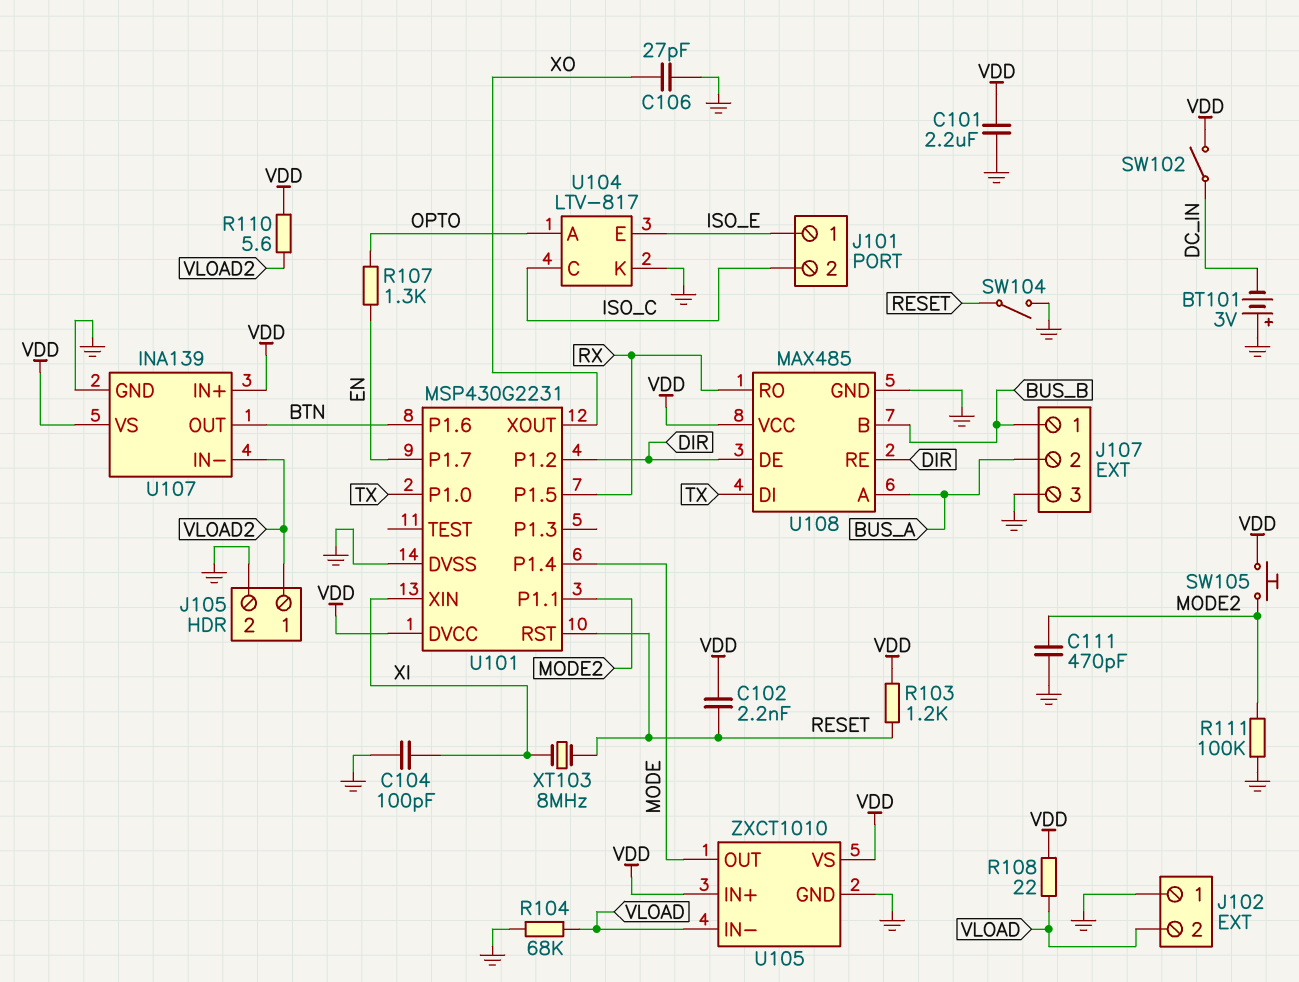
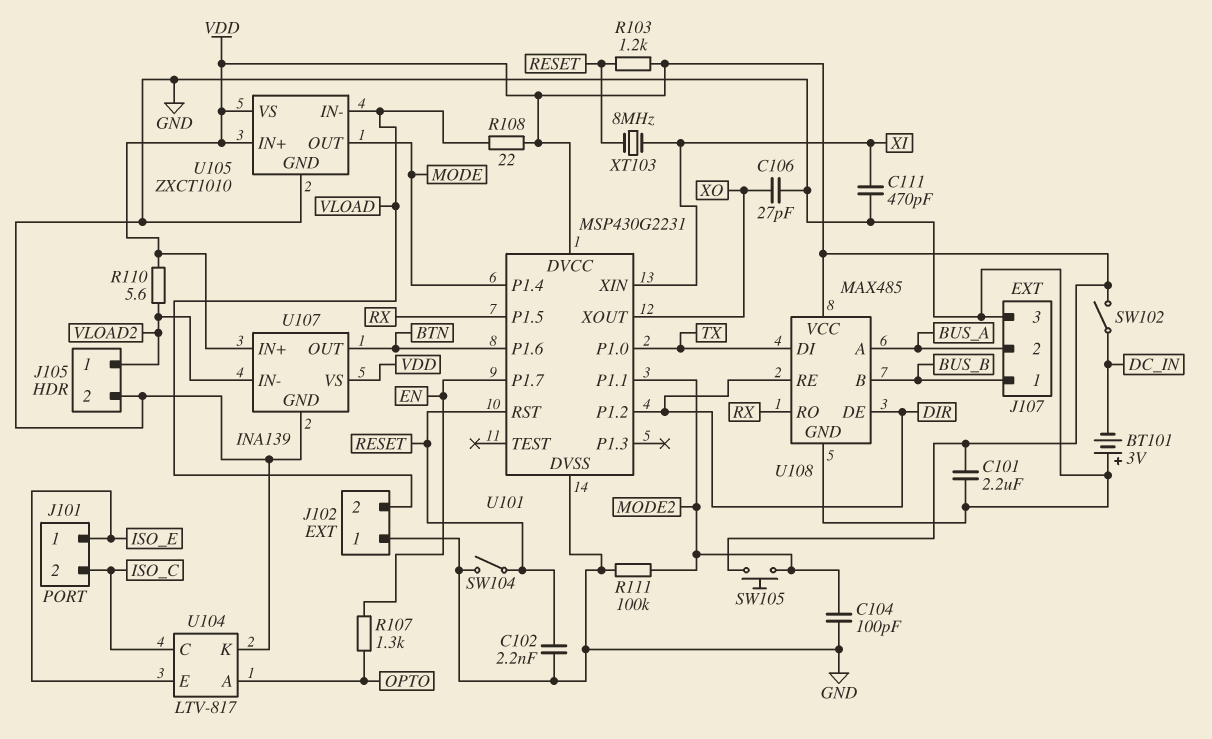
C102: 2.2nF (RESET, VDD) -> 2.2nF (GND, RESET)
C104: 100pF (GND, XI) -> 100pF (GND, MODE2)
C111: 470pF (GND, MODE2) -> 470pF (GND, XI)
R104: 68k (GND, VLOAD) -> none

